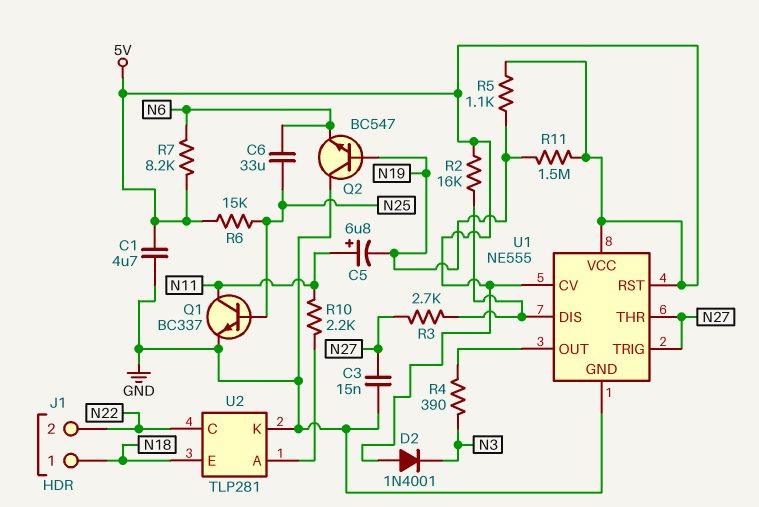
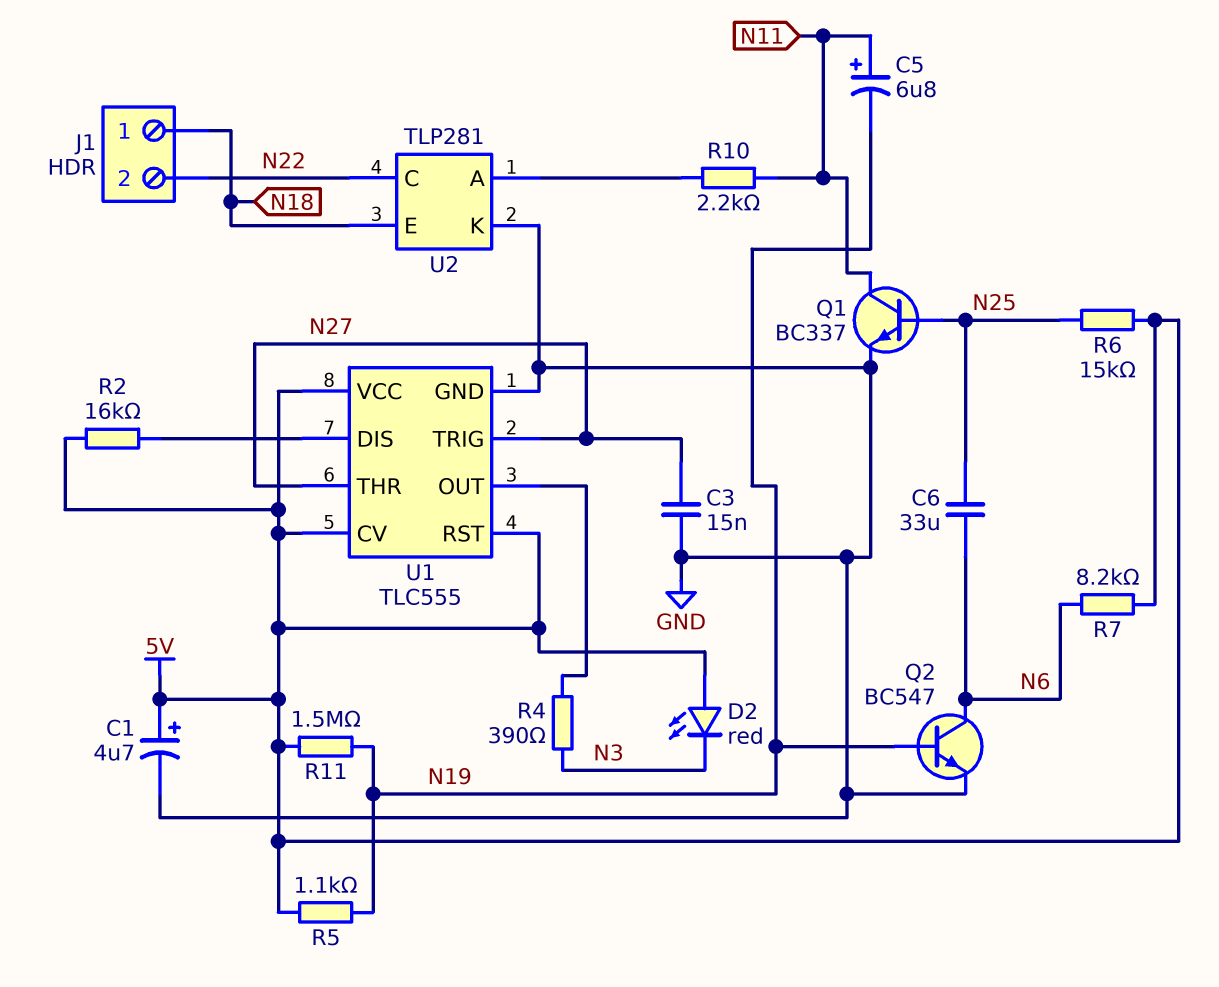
C1: 4.7uF (5V, GND) -> 4.7uF (plus 5V, minus GND)
D2: diode 1N4001 (A 5V, K N3) -> LED red (A 5V, K N3)
Q2: NPN BC547 (B N19, C GND, E N6) -> NPN BC547 (B N19, C N6, E GND)
R3: 2.7k (N27, U1/DIS) -> none
U1: NE555 -> TLC555

